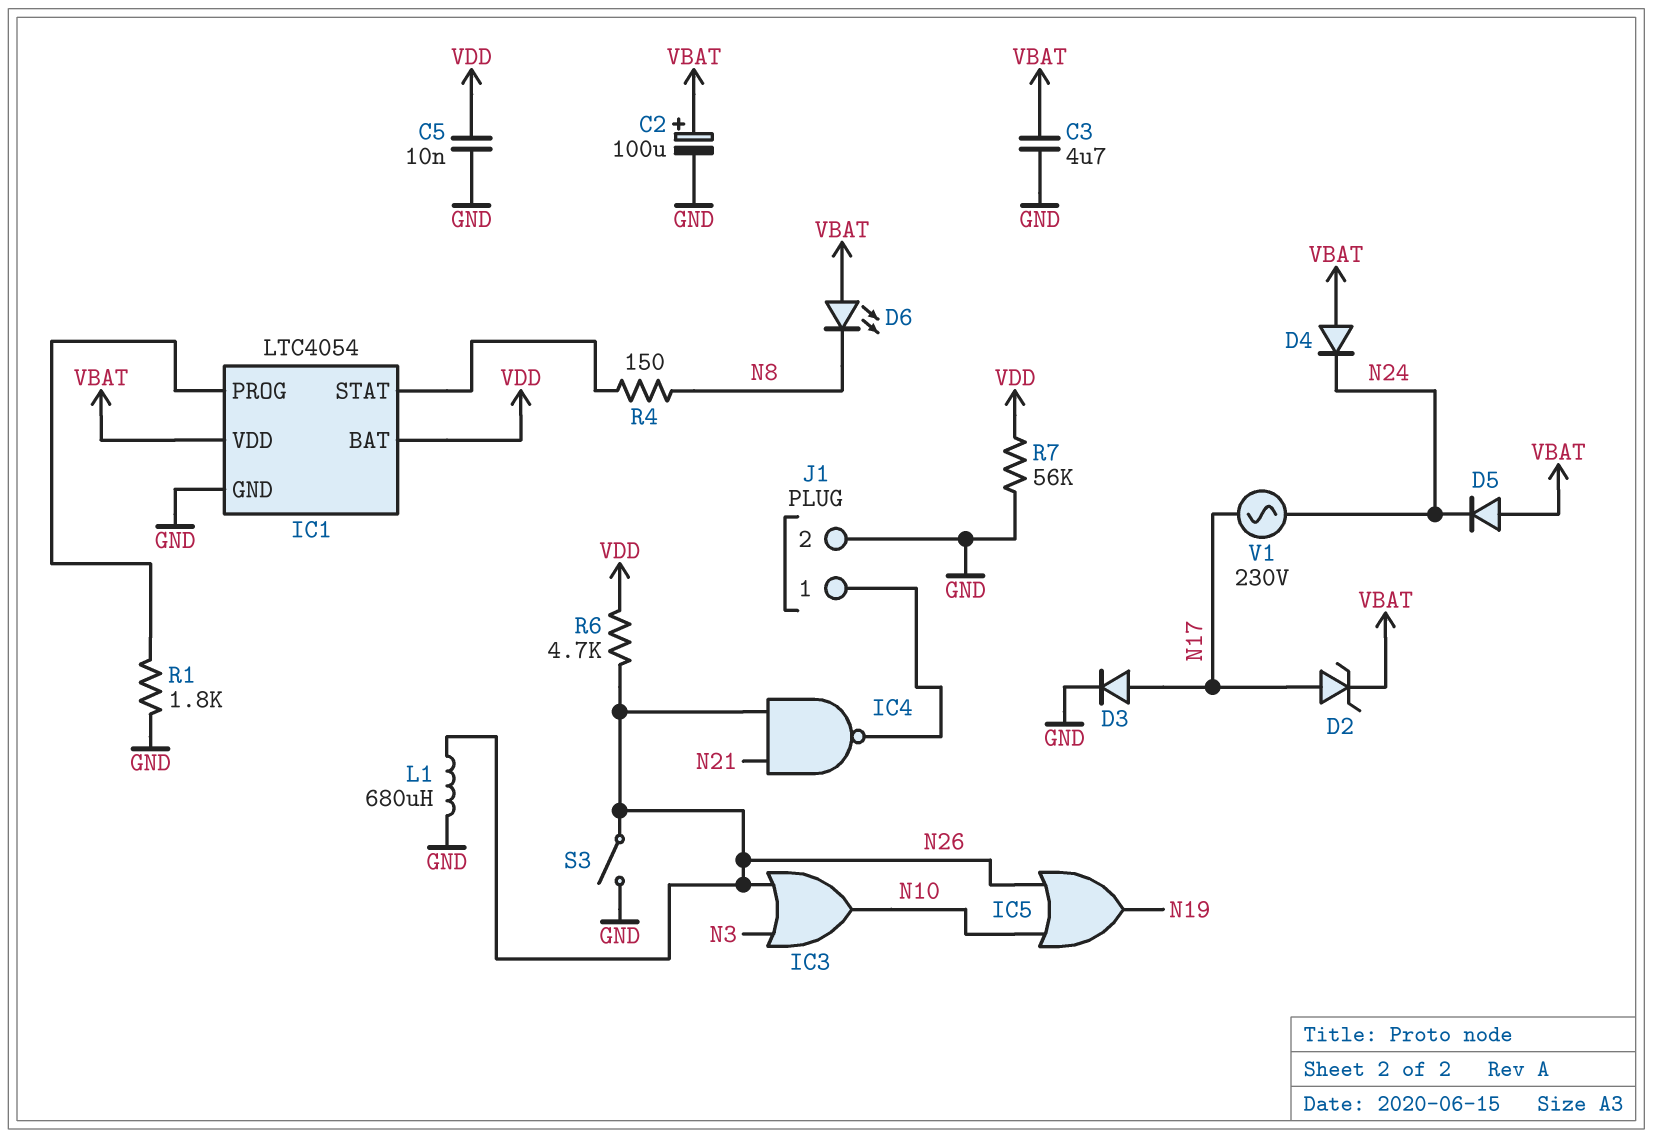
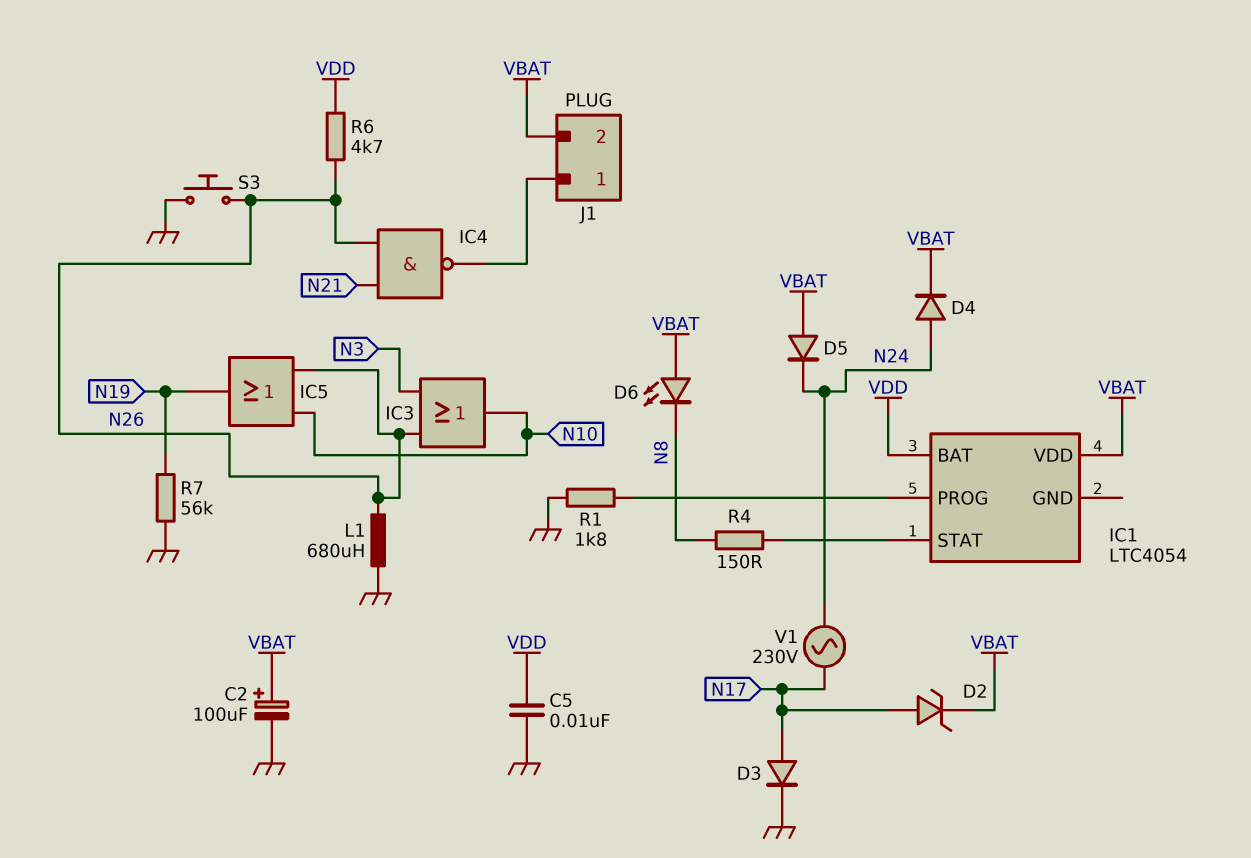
C3: 4.7uF (GND, VBAT) -> none
D4: diode (A VBAT, K N24) -> diode (A N24, K VBAT)
IC1 pin GND: GND -> none
J1 pin 2: GND -> VBAT
R7: 56k (GND, VDD) -> 56k (GND, N19)
S3: switch (GND, N26) -> button (GND, N26)

